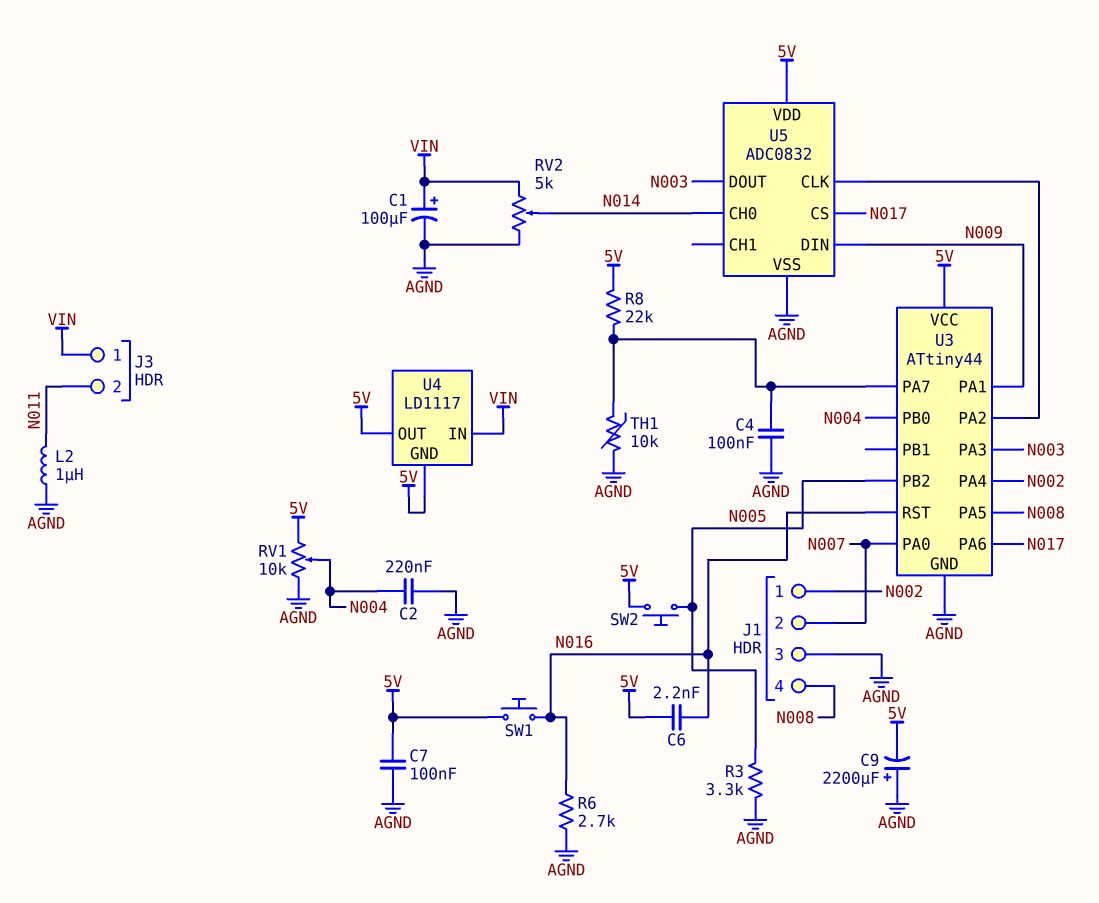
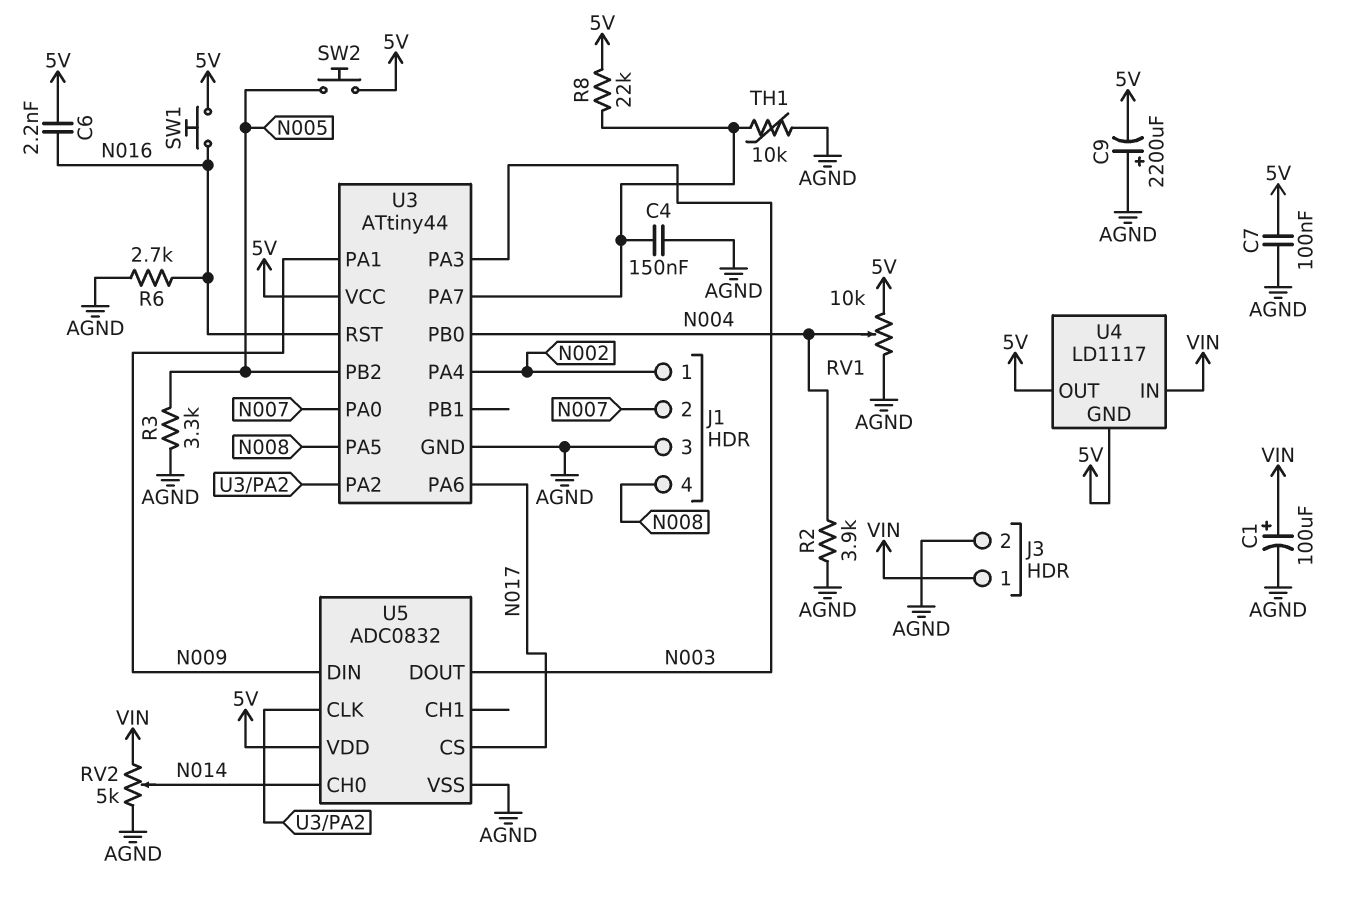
C2: 220nF (AGND, N004) -> none
C4: 100nF (AGND, U3/PA7) -> 150nF (AGND, U3/PA7)
J3 pin 2: N011 -> AGND
L2: 1uH (AGND, N011) -> none
R2: none -> 3.9k (AGND, N004)

